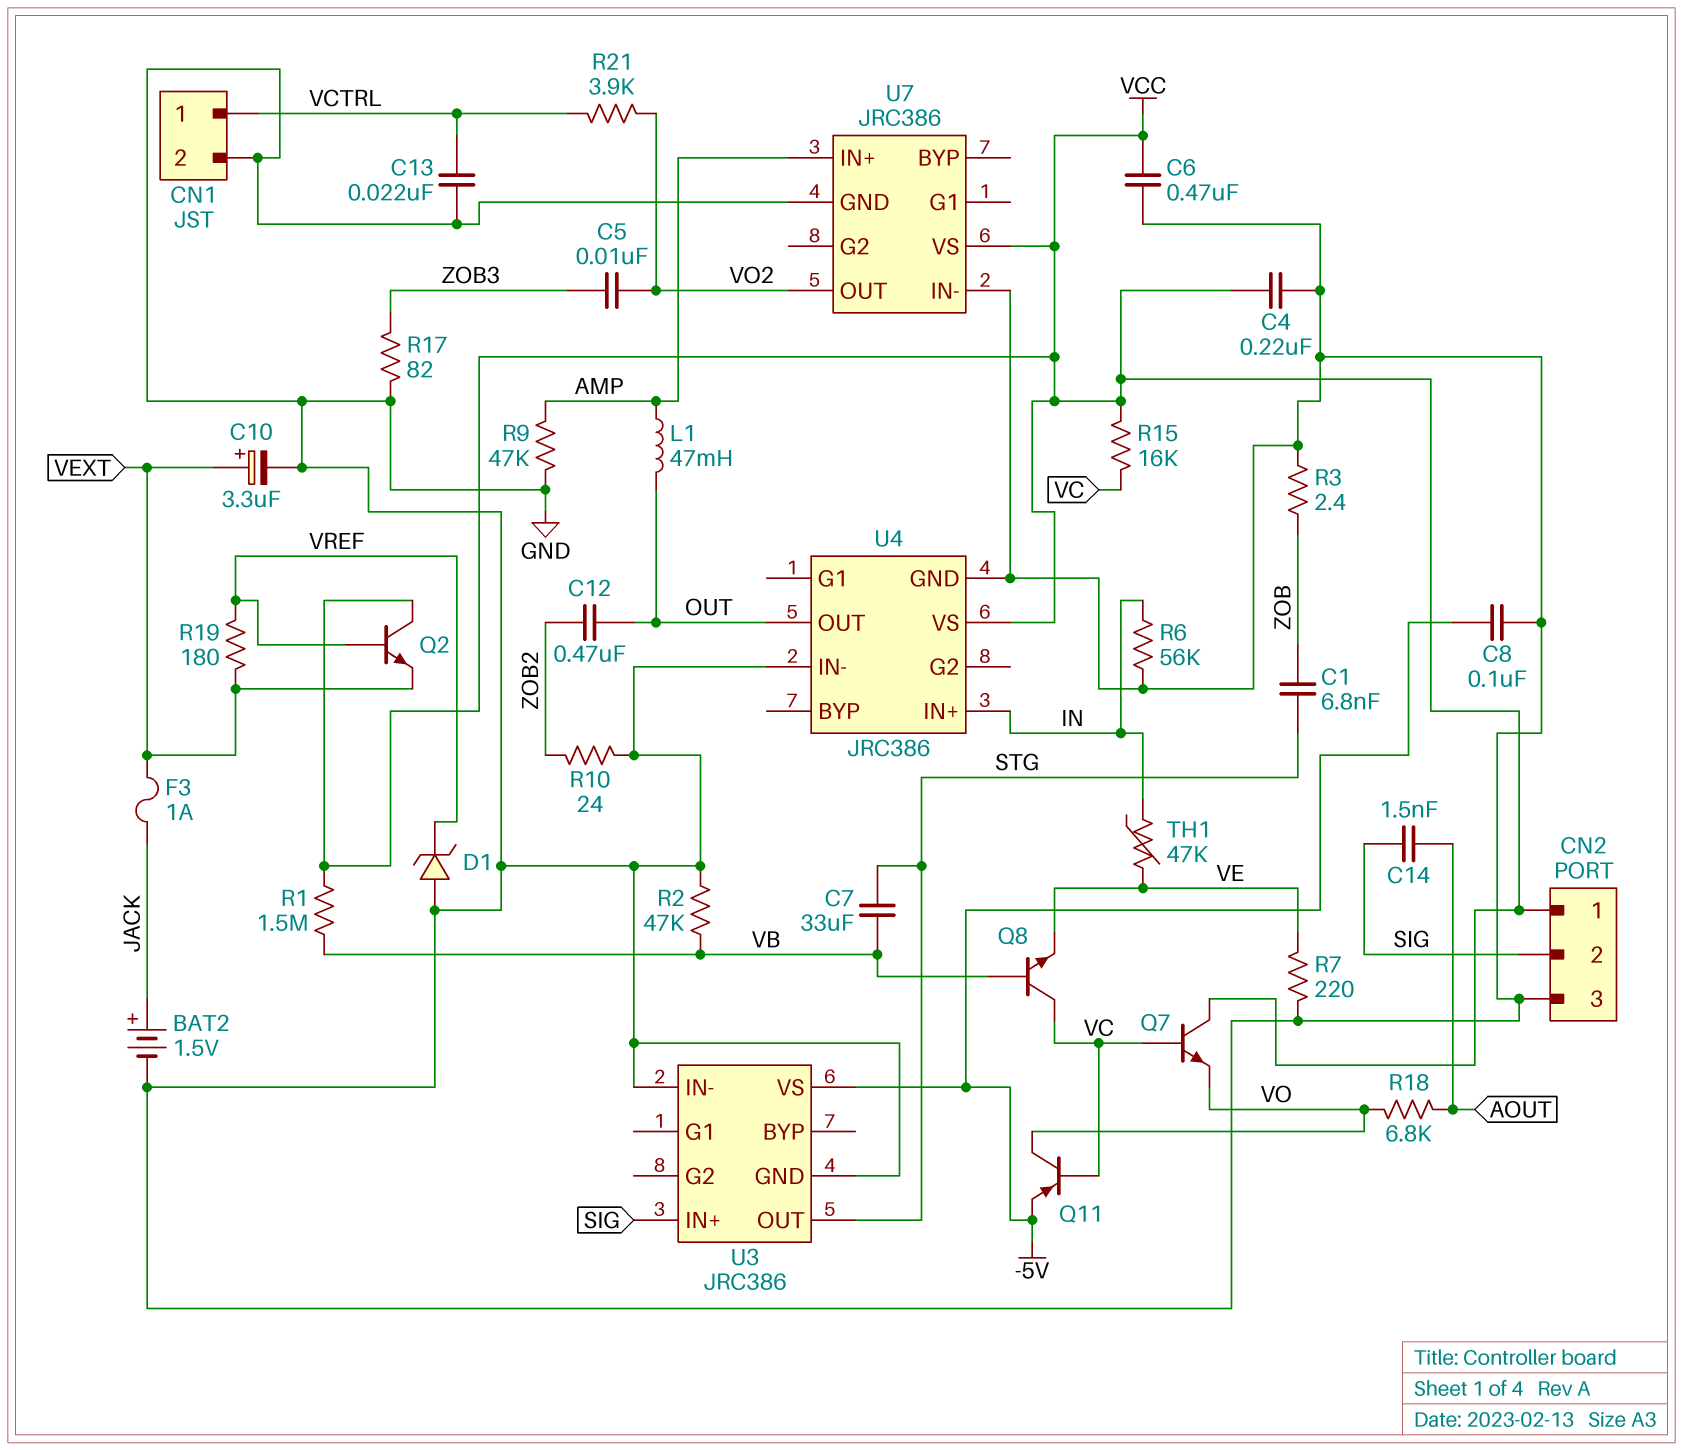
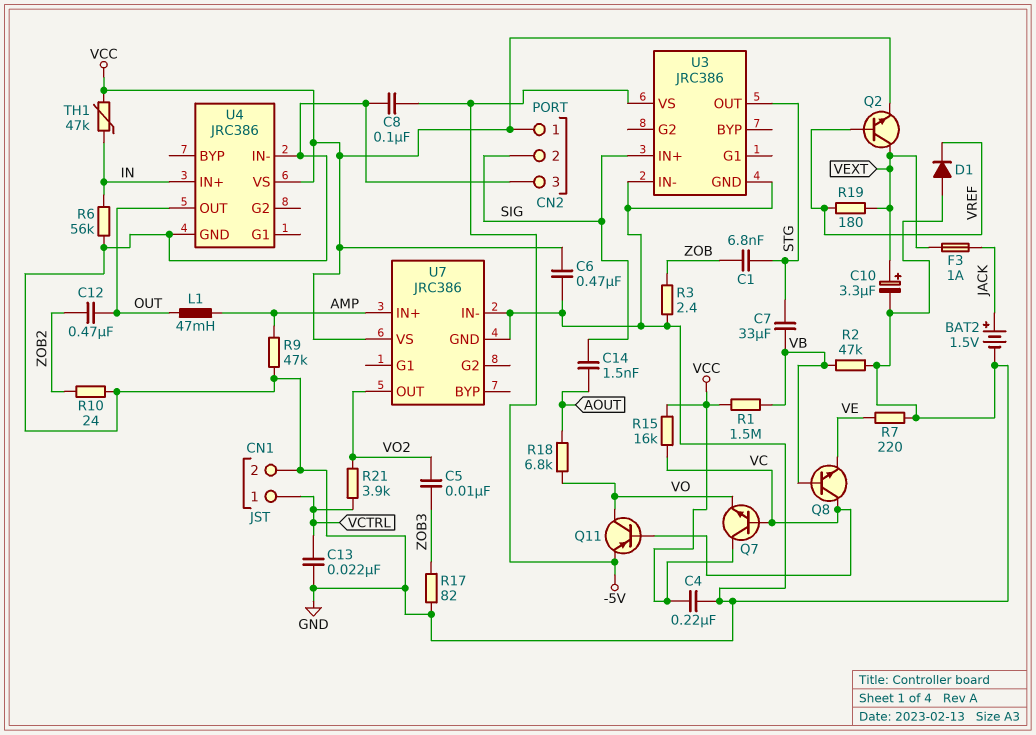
D1: zener (A GND, K VREF) -> diode (A GND, K VREF)
Q2: NPN (B VREF, C VCC, E VEXT) -> NPN (B VREF, C VEXT, E VCC)
TH1: 47k (IN, VE) -> 47k (IN, VCC)

